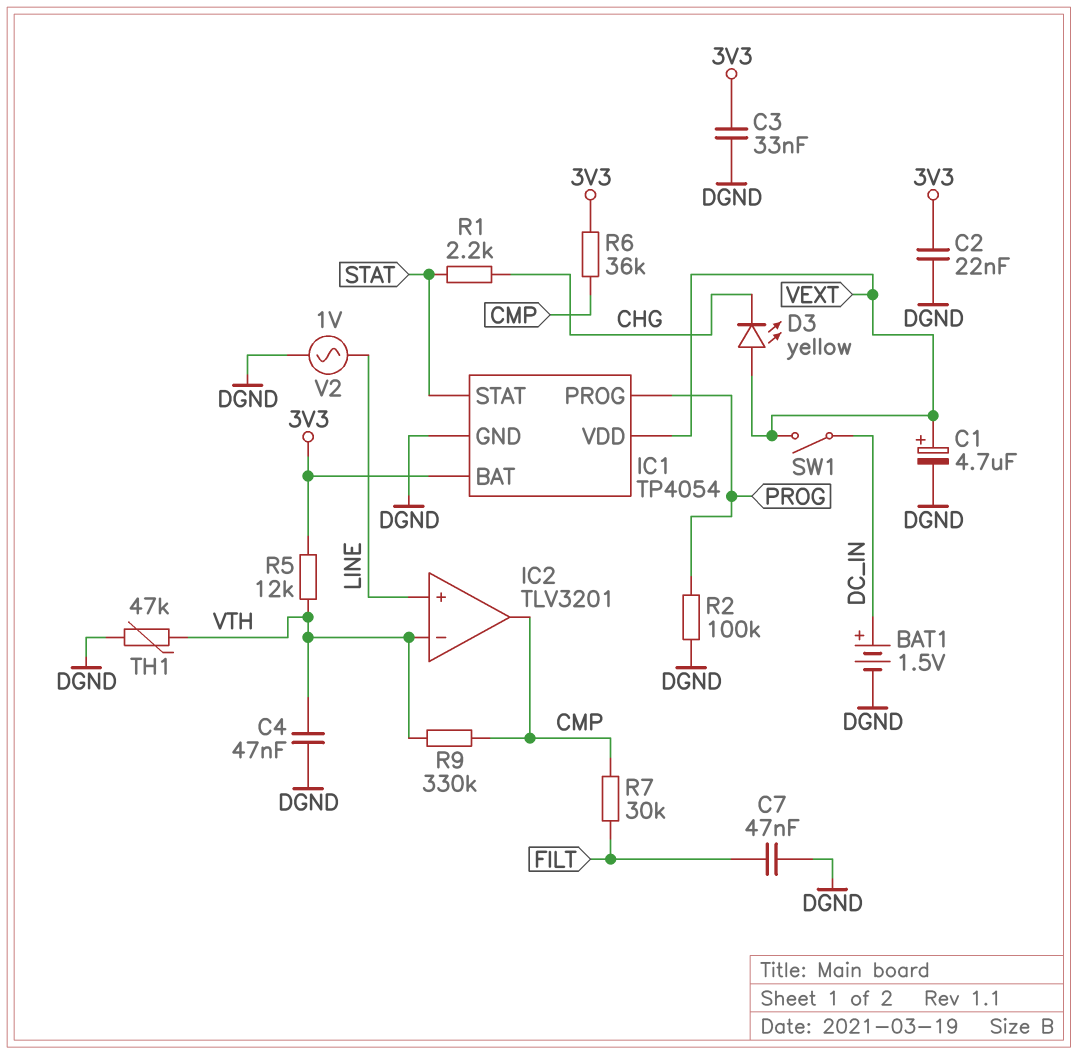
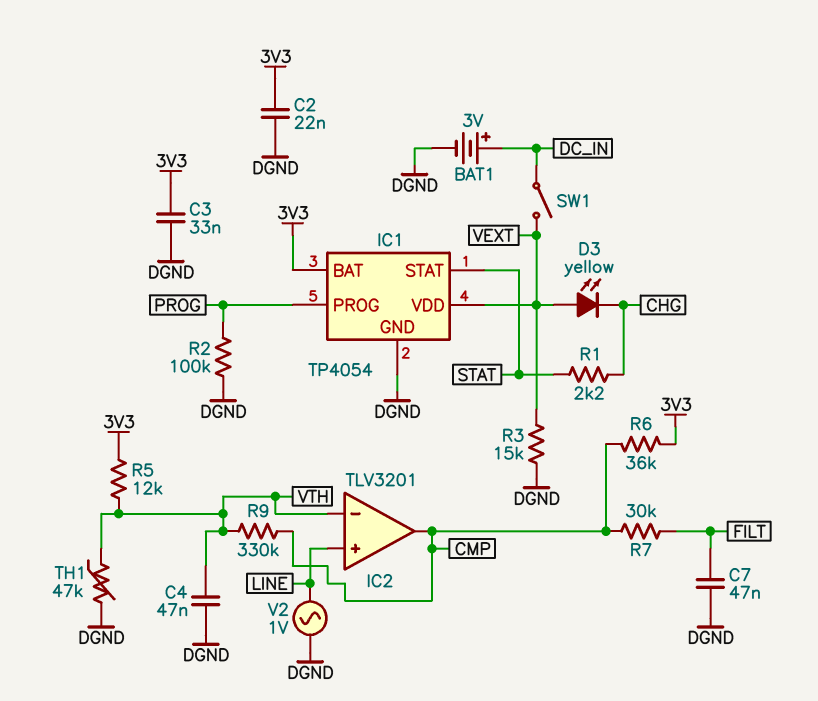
BAT1: 1.5V (plus DC_IN, minus DGND) -> 3V (plus DC_IN, minus DGND)
C1: 4.7uF (plus VEXT, minus DGND) -> none
R3: none -> 15k (DGND, VEXT)

